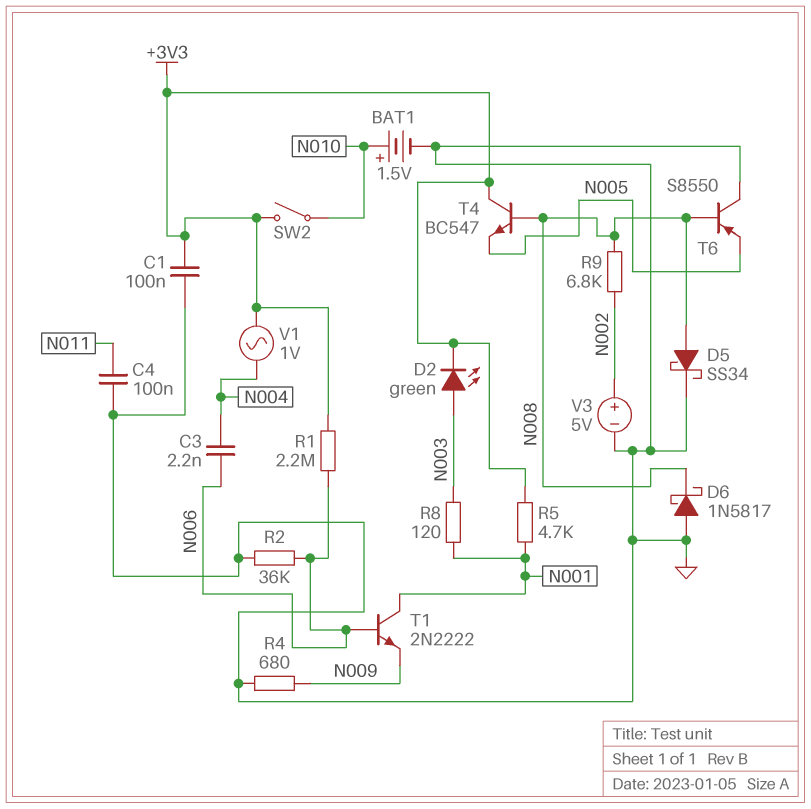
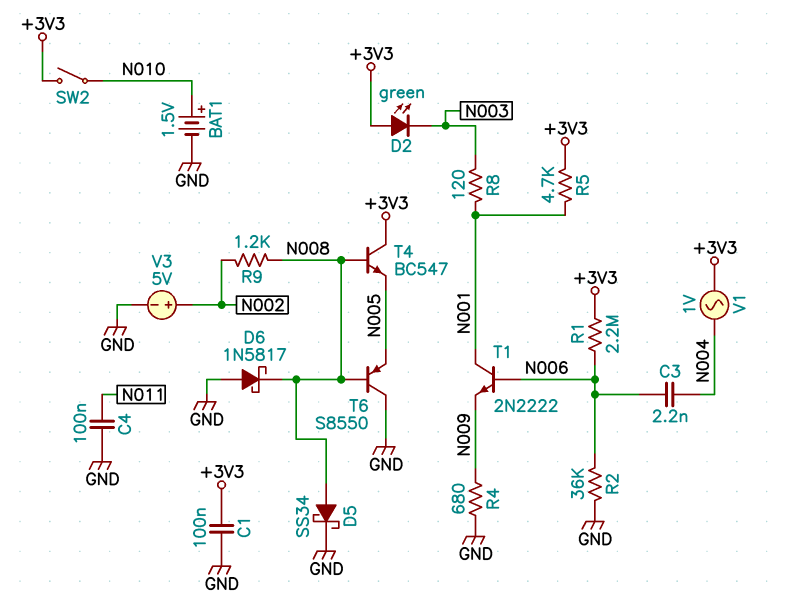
D2: LED green (A N003, K +3V3) -> LED green (A +3V3, K N003)
R9: 6.8k (N002, N008) -> 1.2k (N002, N008)

